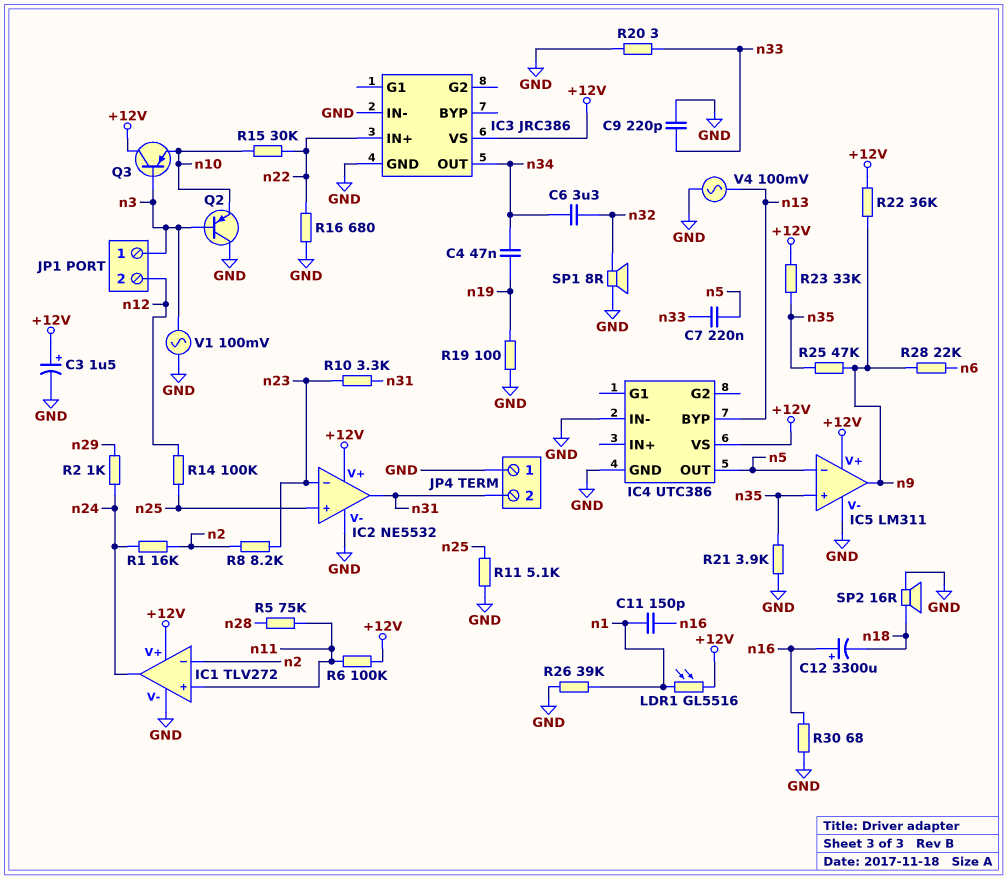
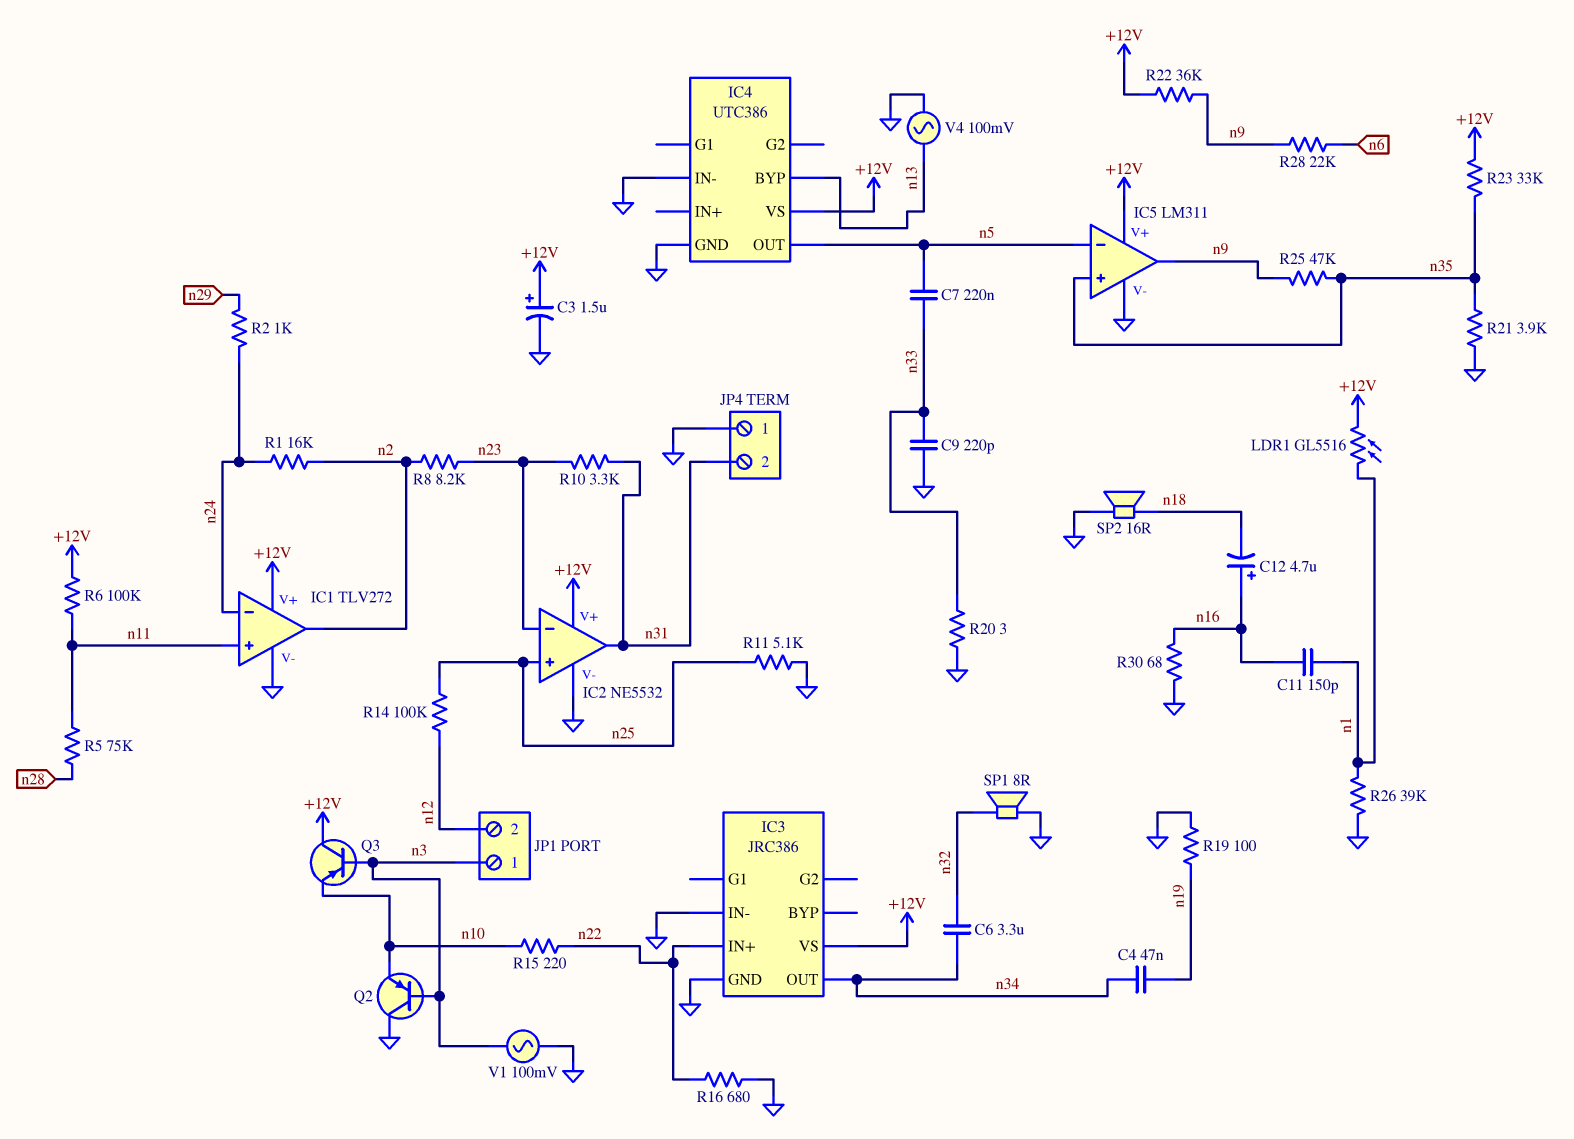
C12: 3300uF (plus n16, minus n18) -> 4.7uF (plus n16, minus n18)
IC1 pin in-: n2 -> n24
IC1 pin out: n24 -> n2
R15: 30k (n10, n22) -> 220 (n10, n22)

